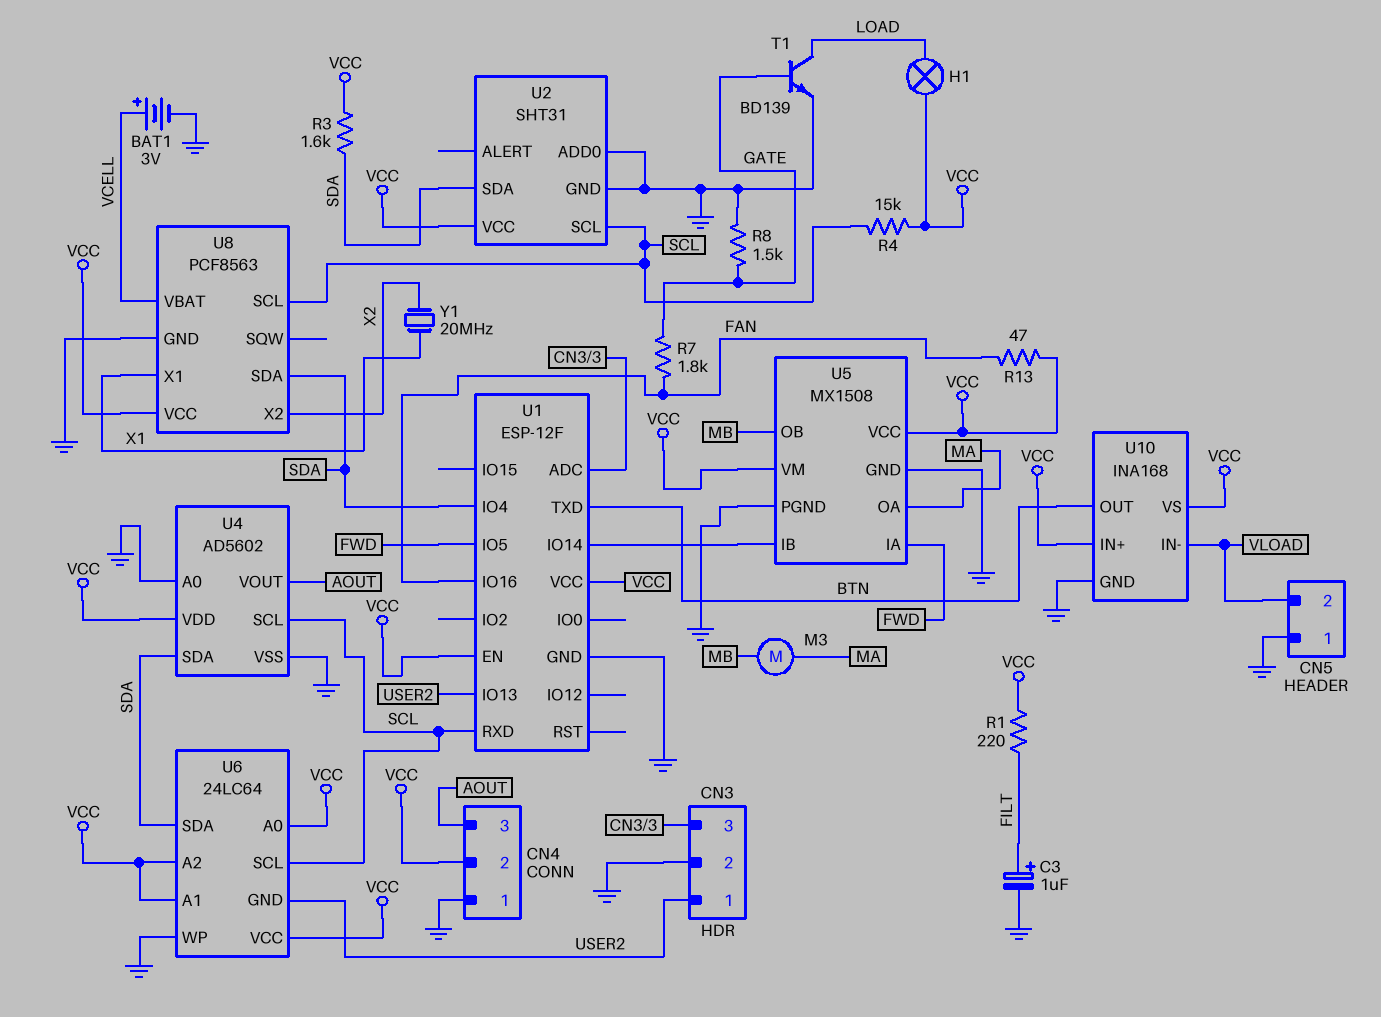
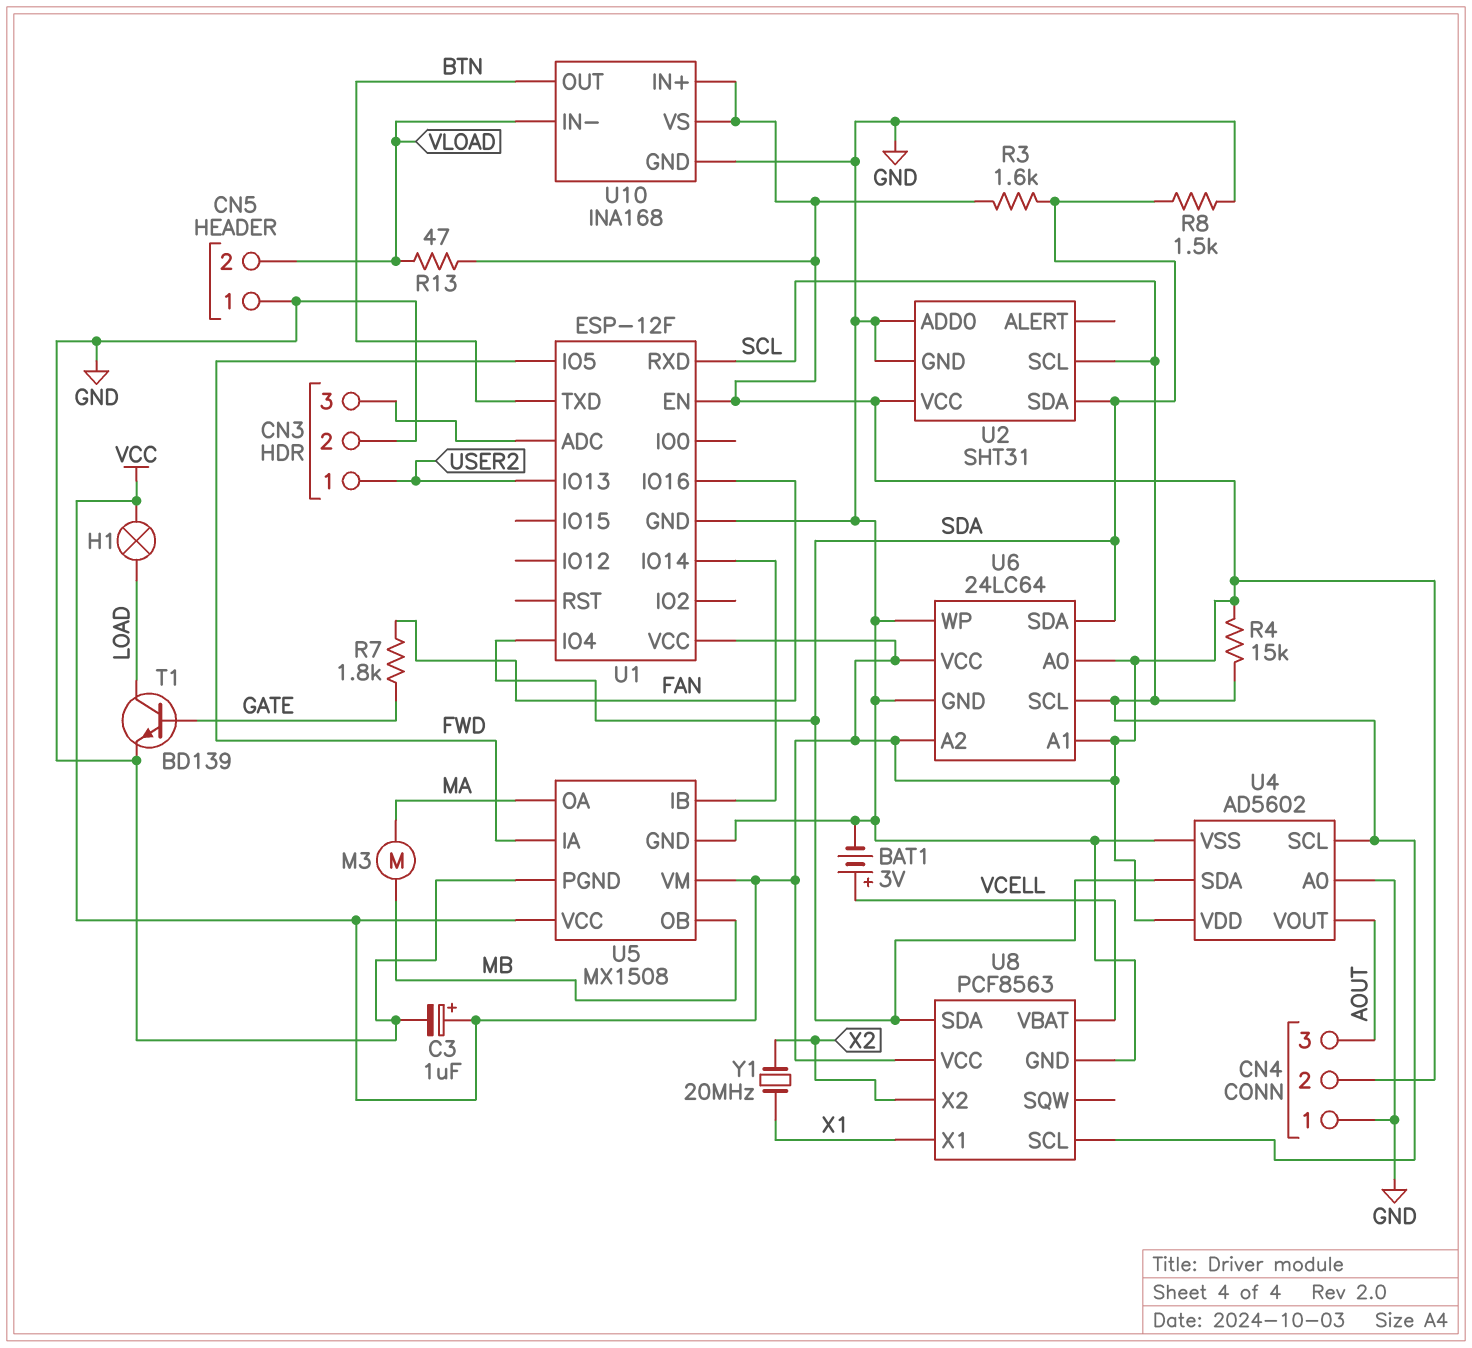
C3: 1uF (plus FILT, minus GND) -> 1uF (plus VCC, minus GND)
R1: 220 (FILT, VCC) -> none
R8: 1.5k (GATE, GND) -> 1.5k (GND, SDA)
R13: 47 (FAN, VCC) -> 47 (VCC, VLOAD)
U6 pin GND: USER2 -> GND

